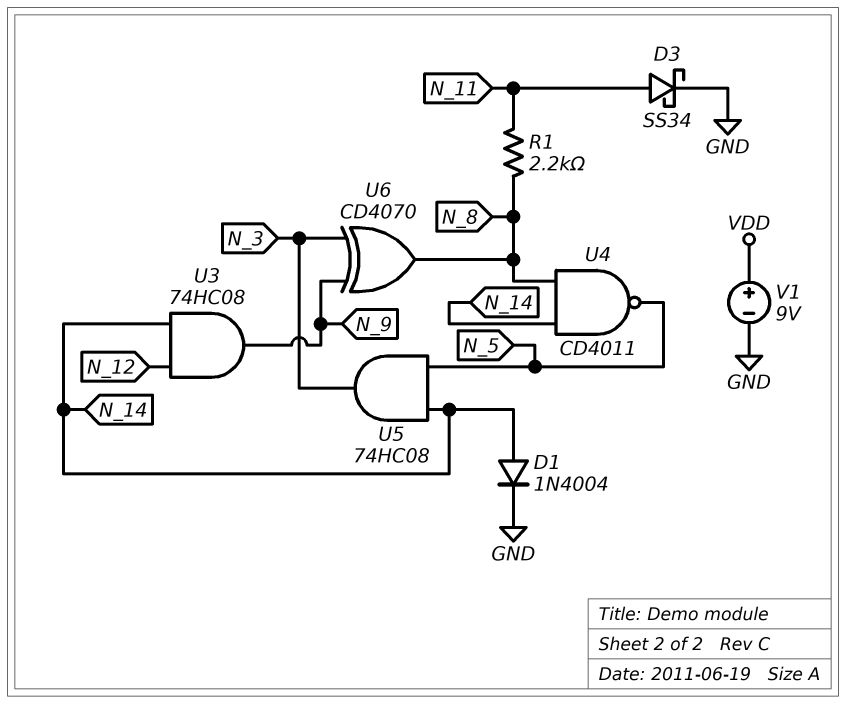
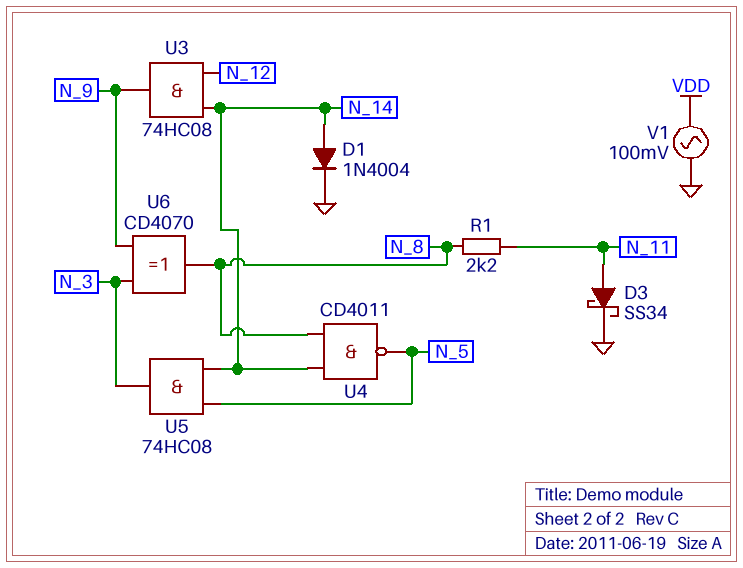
V1: 9V (plus VDD, minus GND) -> AC 100mV (GND, VDD)

